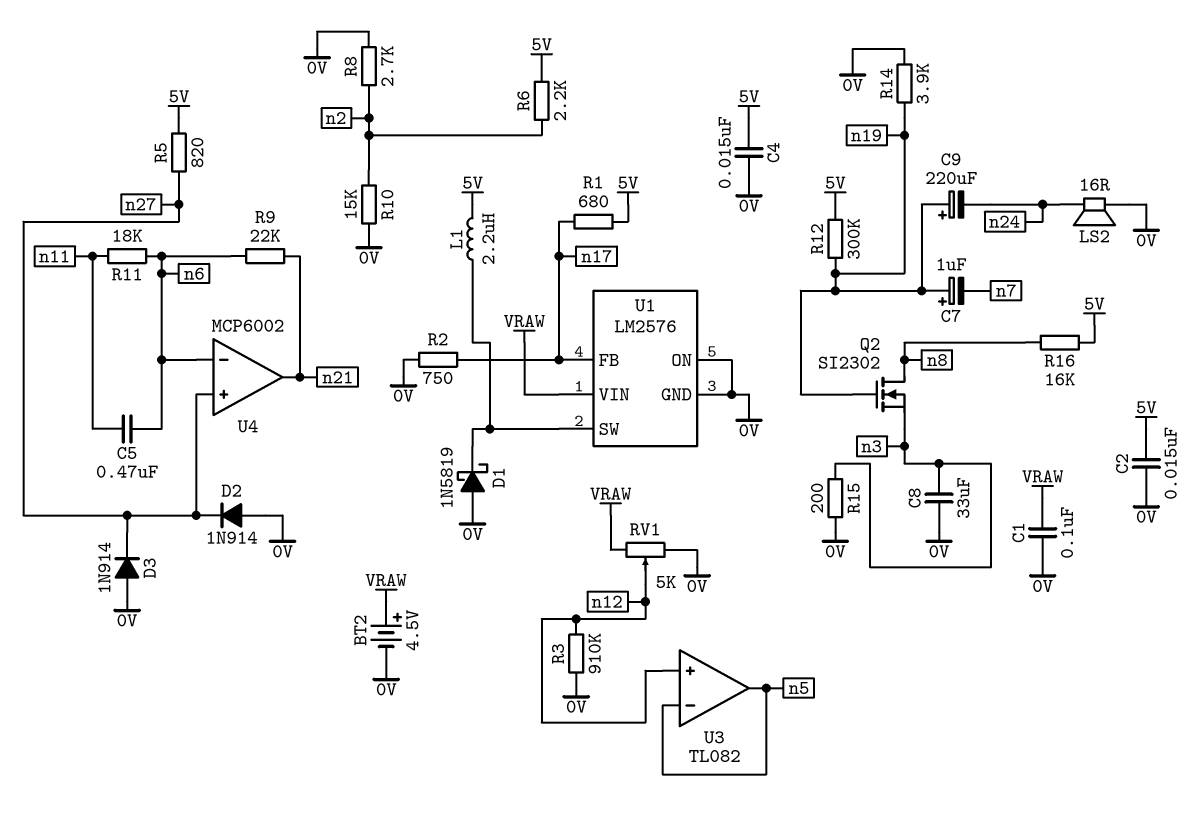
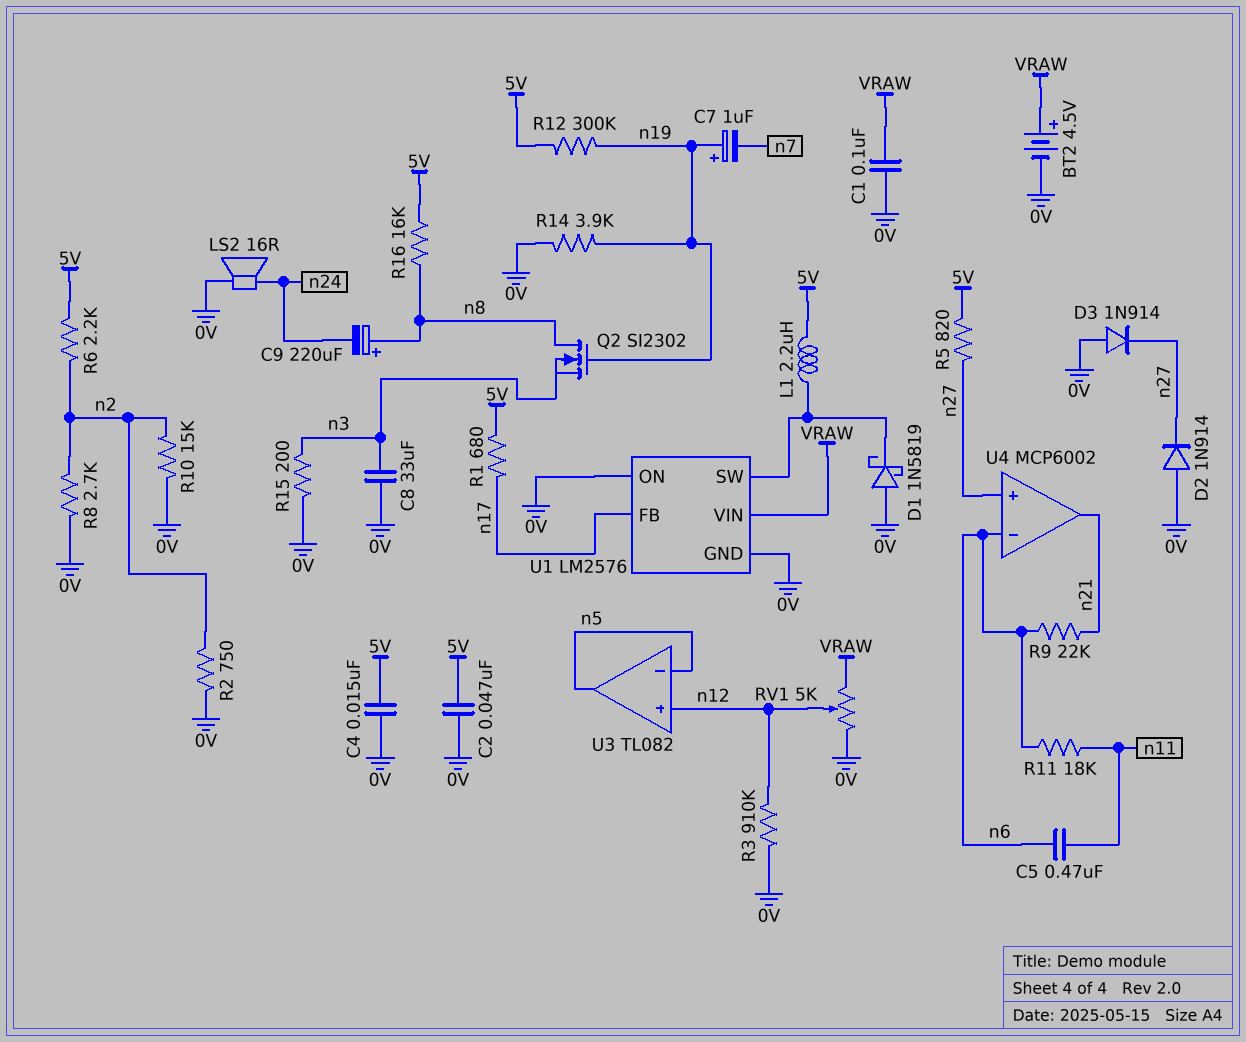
C2: 15nF (0V, 5V) -> 47nF (0V, 5V)
C9: 220uF (plus n19, minus n24) -> 220uF (plus n8, minus n24)
R2: 750 (0V, n17) -> 750 (0V, n2)

